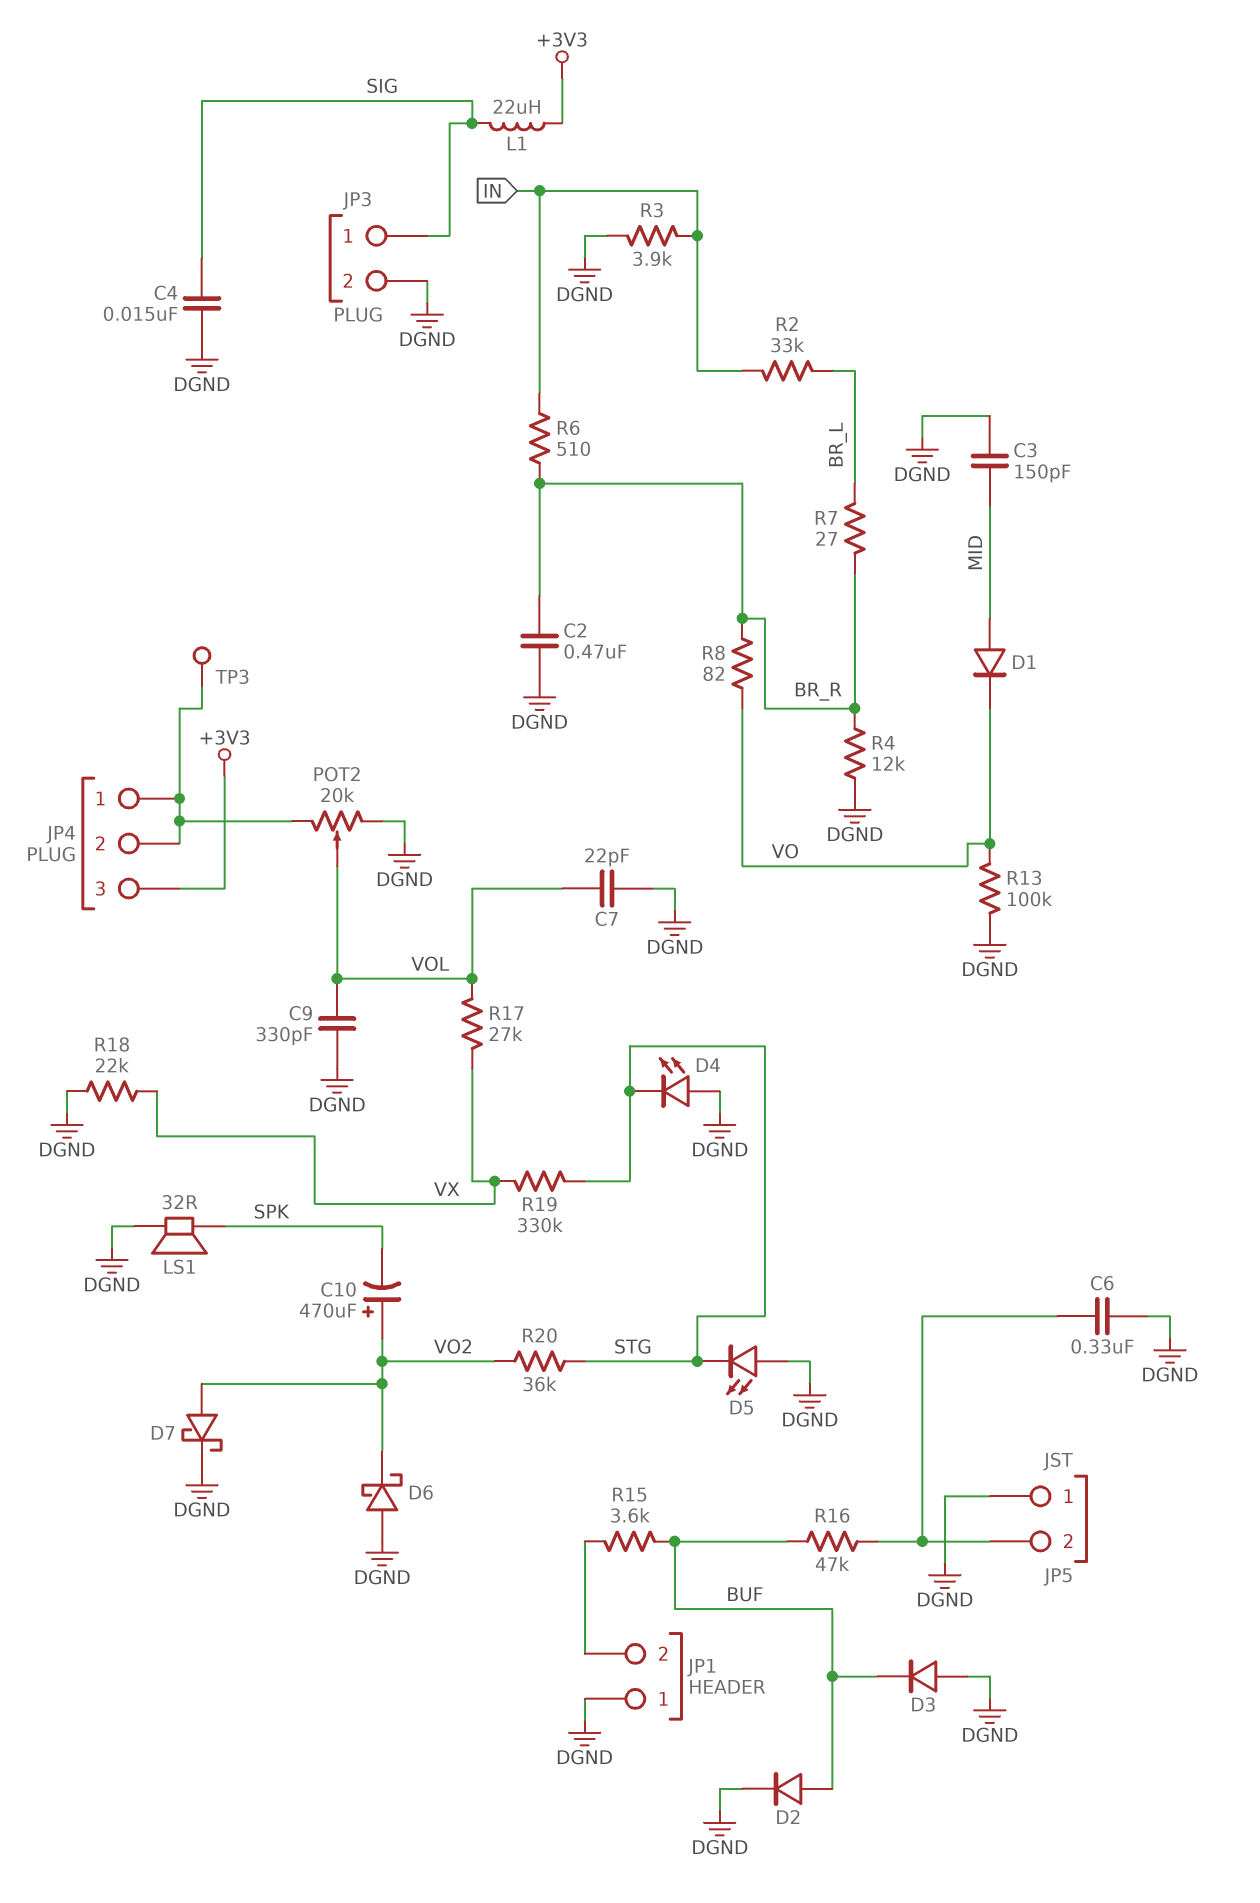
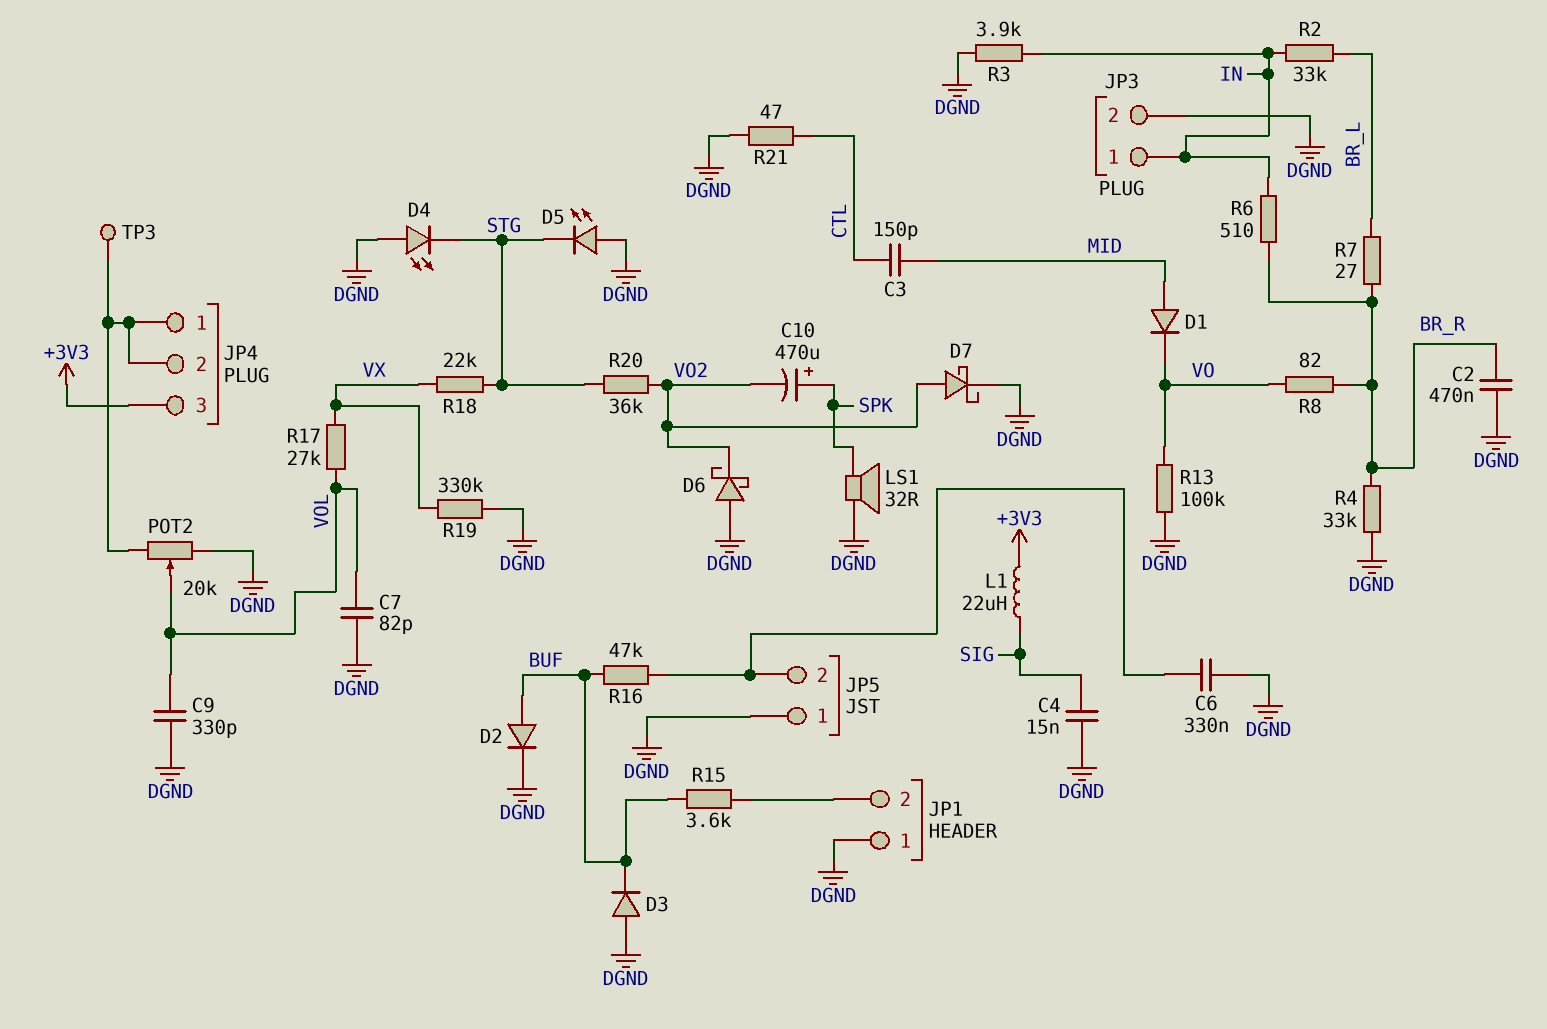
C3: 150pF (DGND, MID) -> 150pF (CTL, MID)
C7: 22pF (DGND, VOL) -> 82pF (DGND, VOL)
C10: 470uF (plus VO2, minus SPK) -> 470uF (plus SPK, minus VO2)
JP3 pin 1: SIG -> IN
R4: 12k (BR_R, DGND) -> 33k (BR_R, DGND)
R18: 22k (DGND, VX) -> 22k (STG, VX)
R19: 330k (STG, VX) -> 330k (DGND, VX)
R21: none -> 47 (CTL, DGND)

